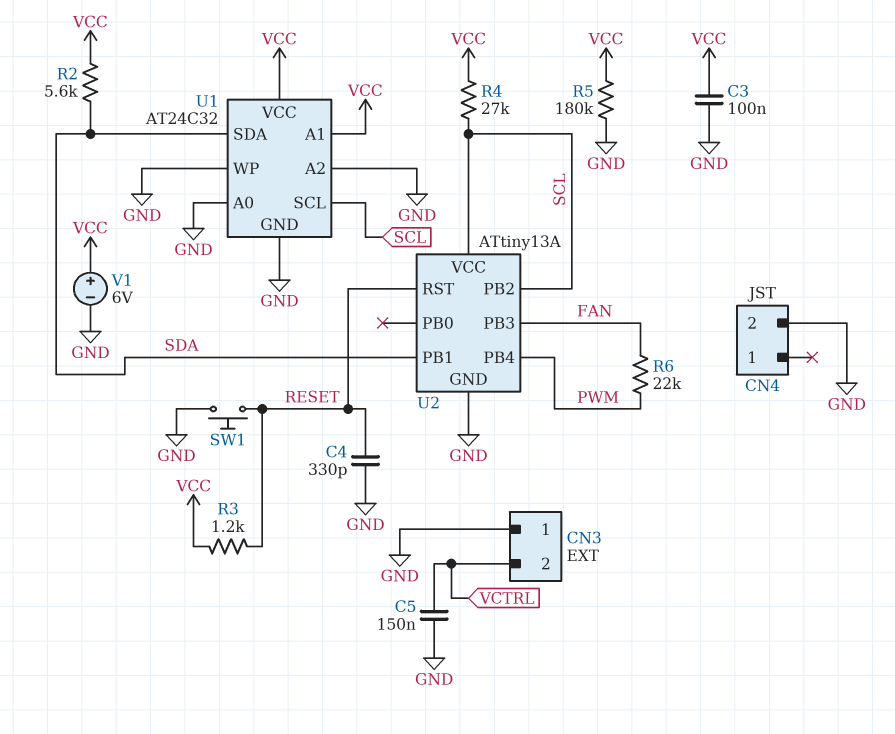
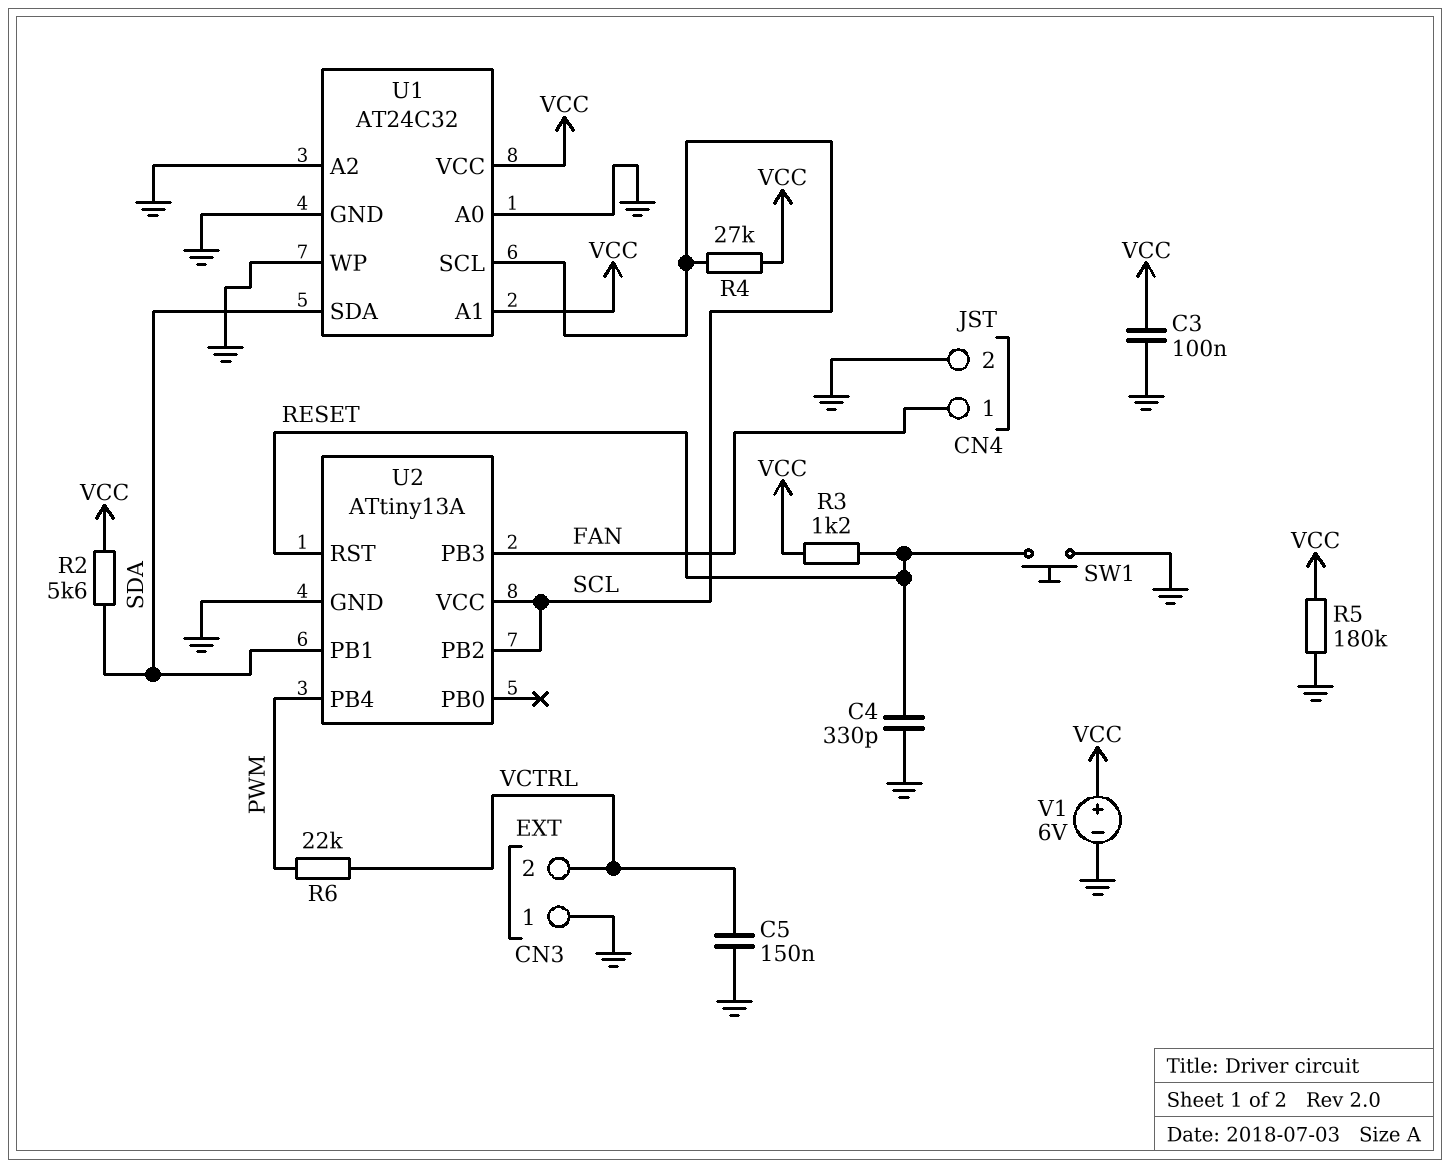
CN4 pin 1: none -> FAN
R6: 22k (FAN, PWM) -> 22k (PWM, VCTRL)

